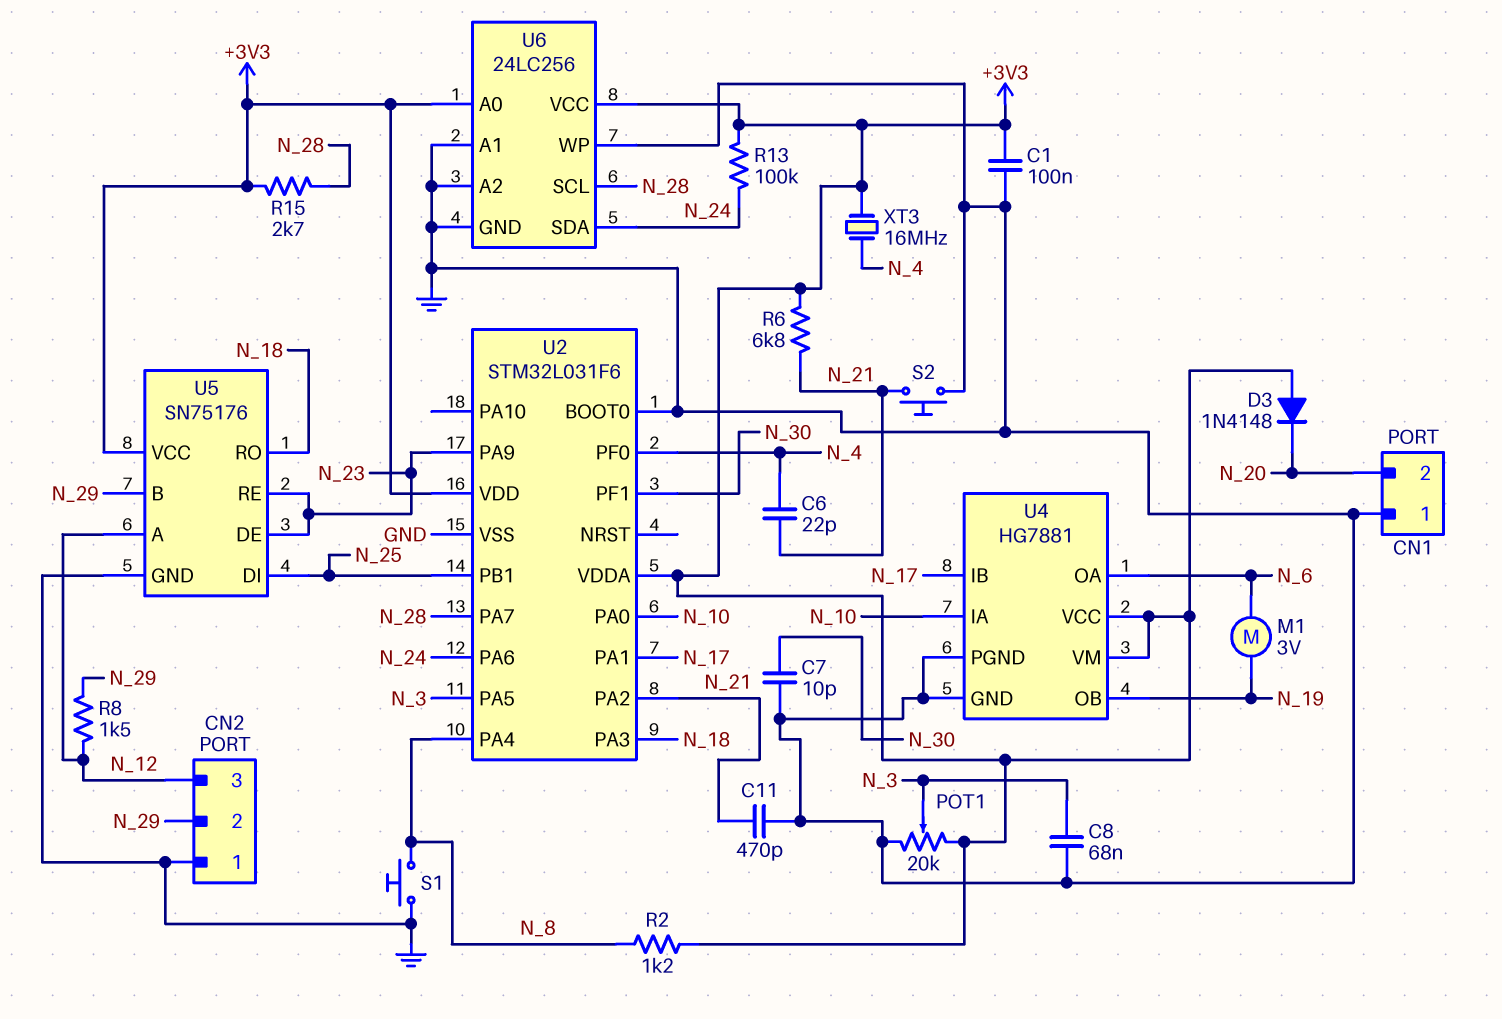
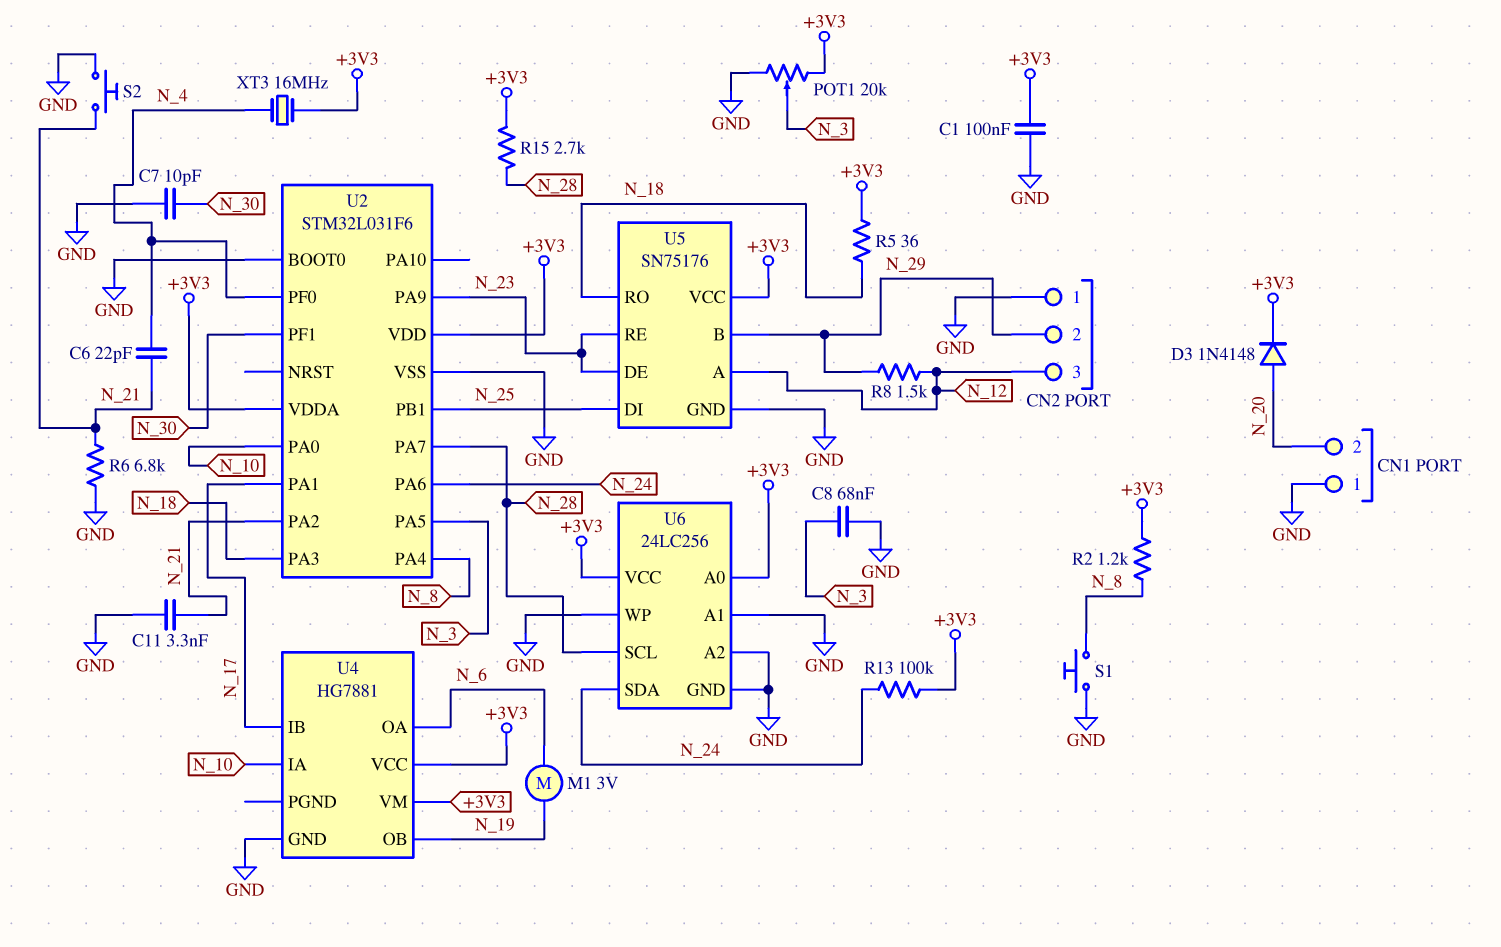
C11: 470pF (GND, N_21) -> 3.3nF (GND, N_21)
D3: diode 1N4148 (A +3V3, K N_20) -> diode 1N4148 (A N_20, K +3V3)
R5: none -> 36 (+3V3, N_18)
R6: 6.8k (+3V3, N_21) -> 6.8k (GND, N_21)
U4 pin PGND: GND -> none

